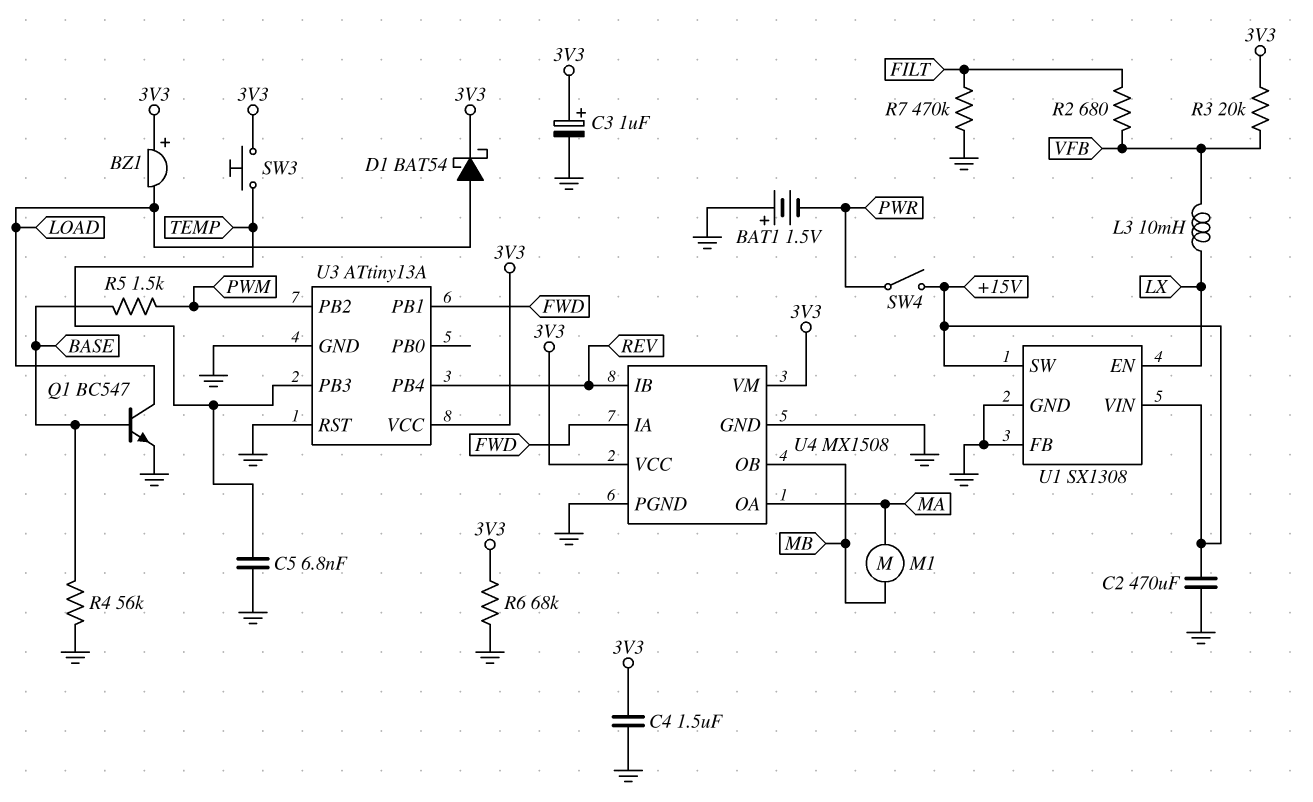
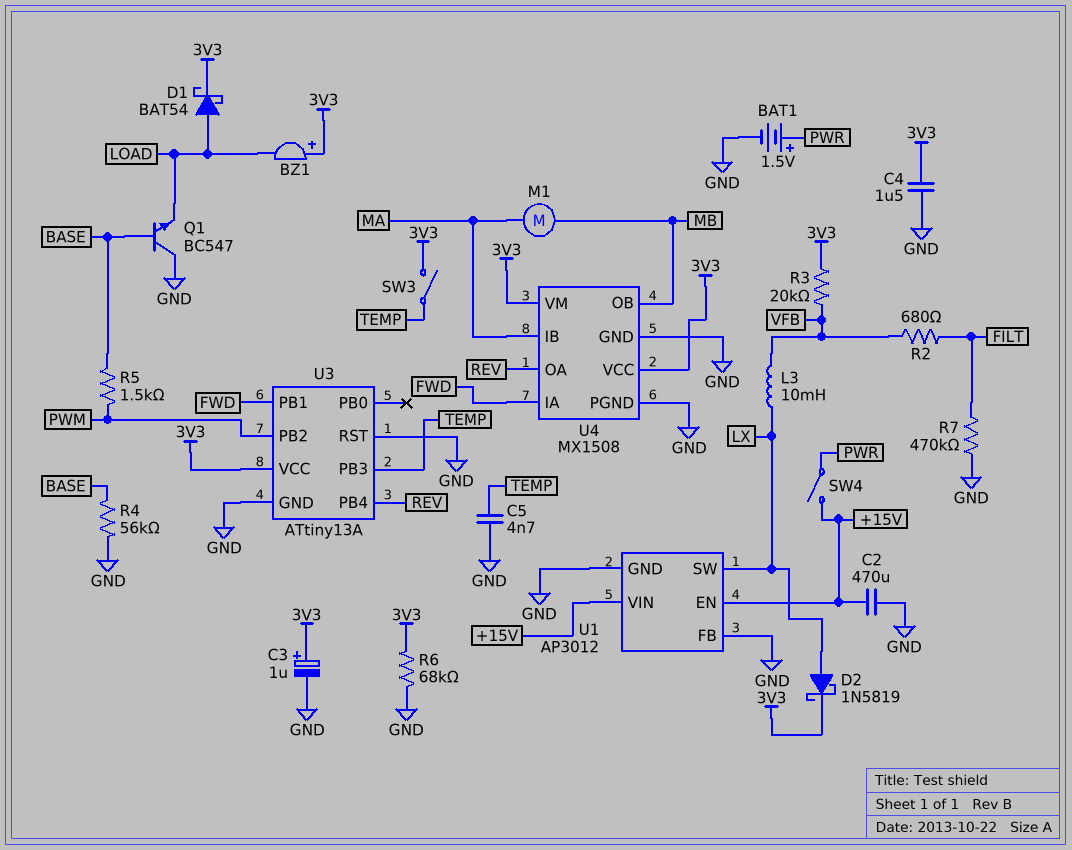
BAT1: 1.5V (plus GND, minus PWR) -> 1.5V (plus PWR, minus GND)
C5: 6.8nF (GND, TEMP) -> 4.7nF (GND, TEMP)
D2: none -> schottky 1N5819 (A LX, K 3V3)
Q1: NPN BC547 (B BASE, C LOAD, E GND) -> NPN BC547 (B BASE, C GND, E LOAD)
SW3: button (3V3, TEMP) -> switch (3V3, TEMP)
U1: SX1308 -> AP3012
U1 pin EN: LX -> +15V
U1 pin SW: +15V -> LX
U4 pin IB: REV -> MA
U4 pin OA: MA -> REV

